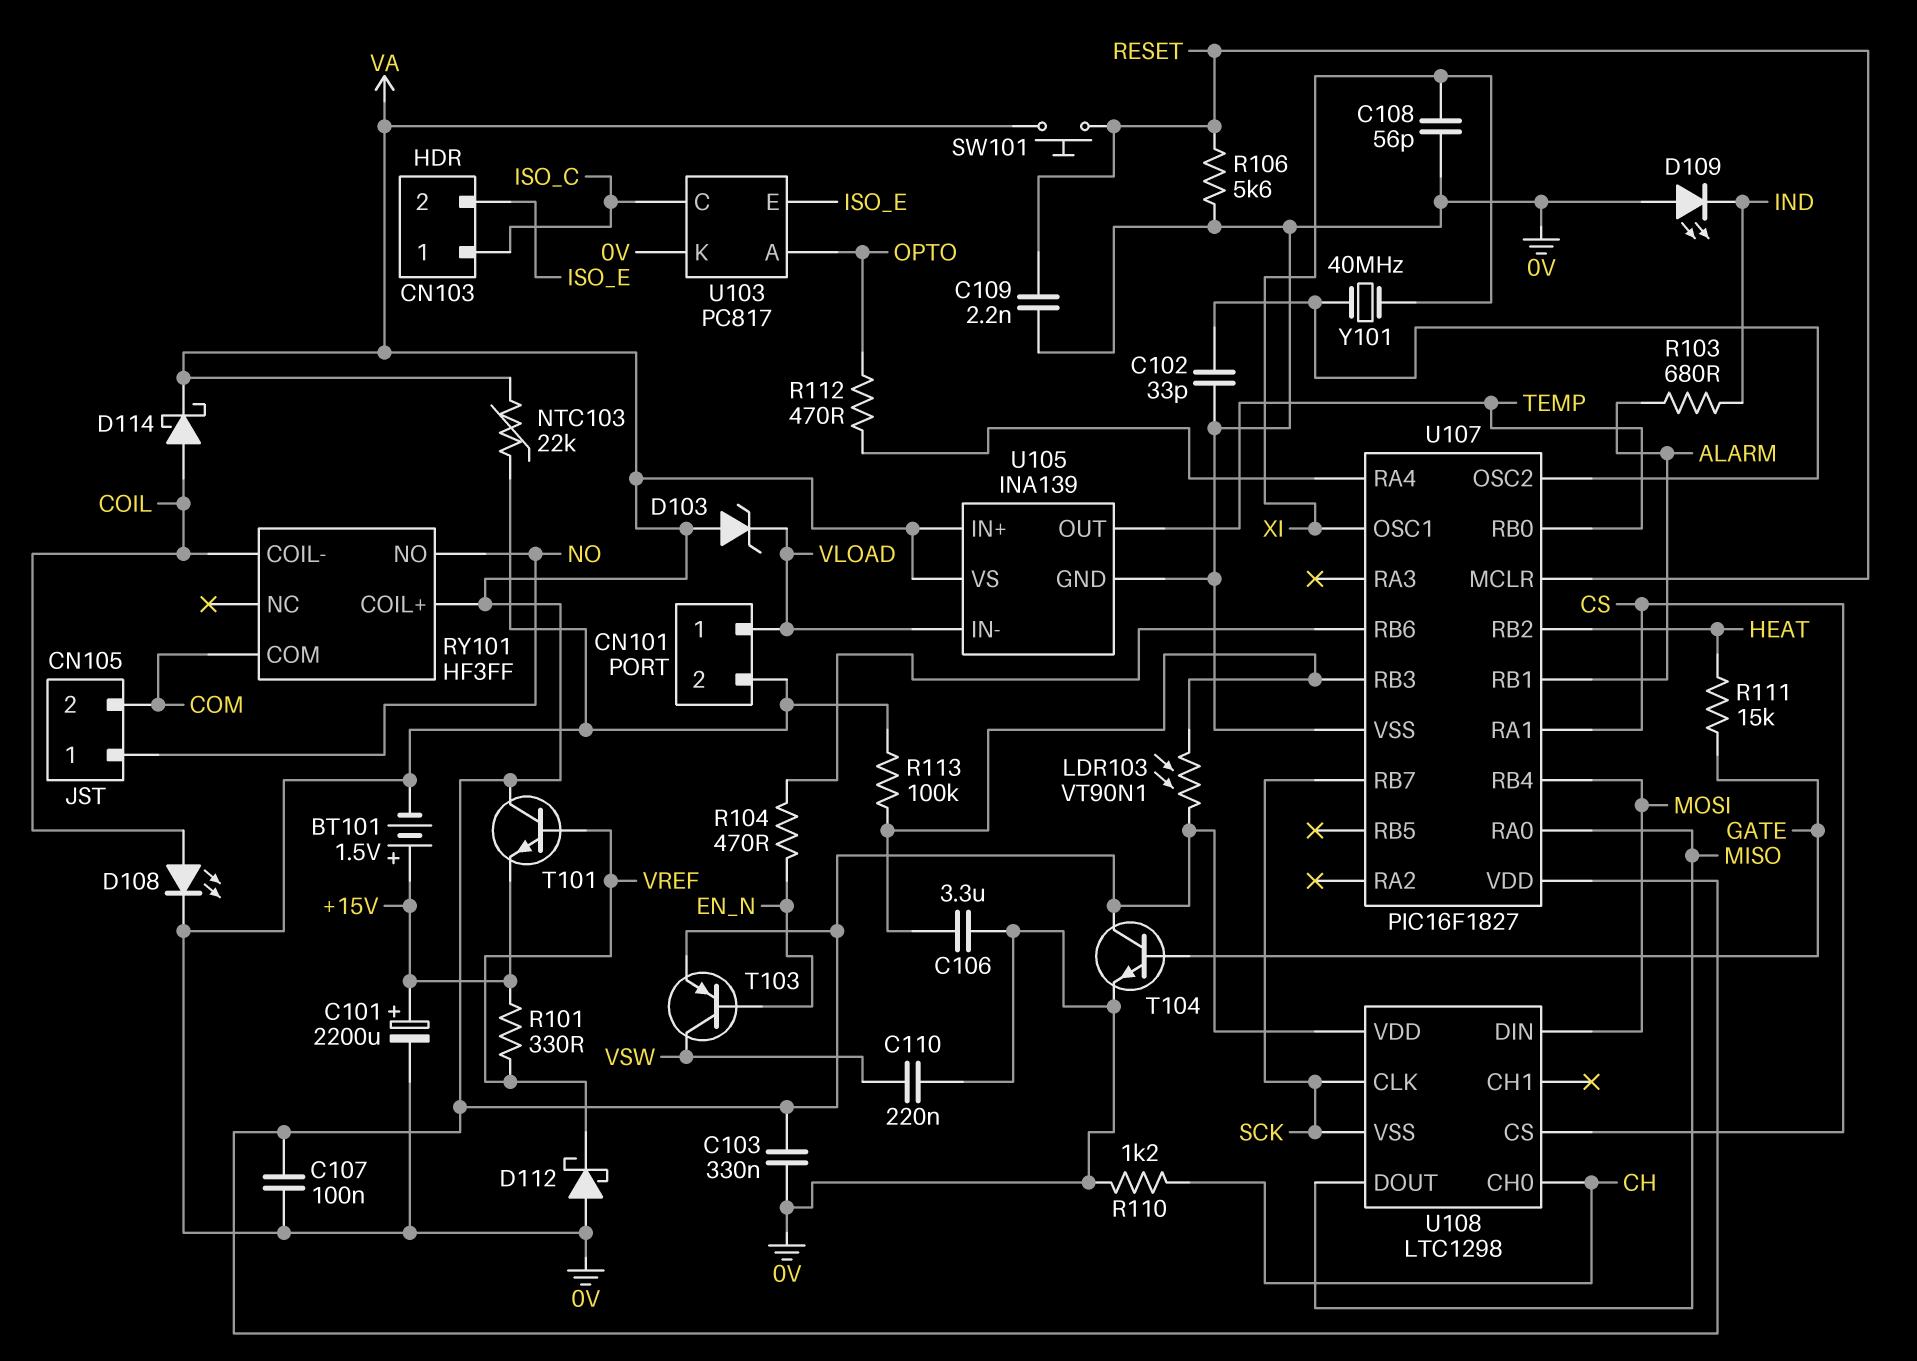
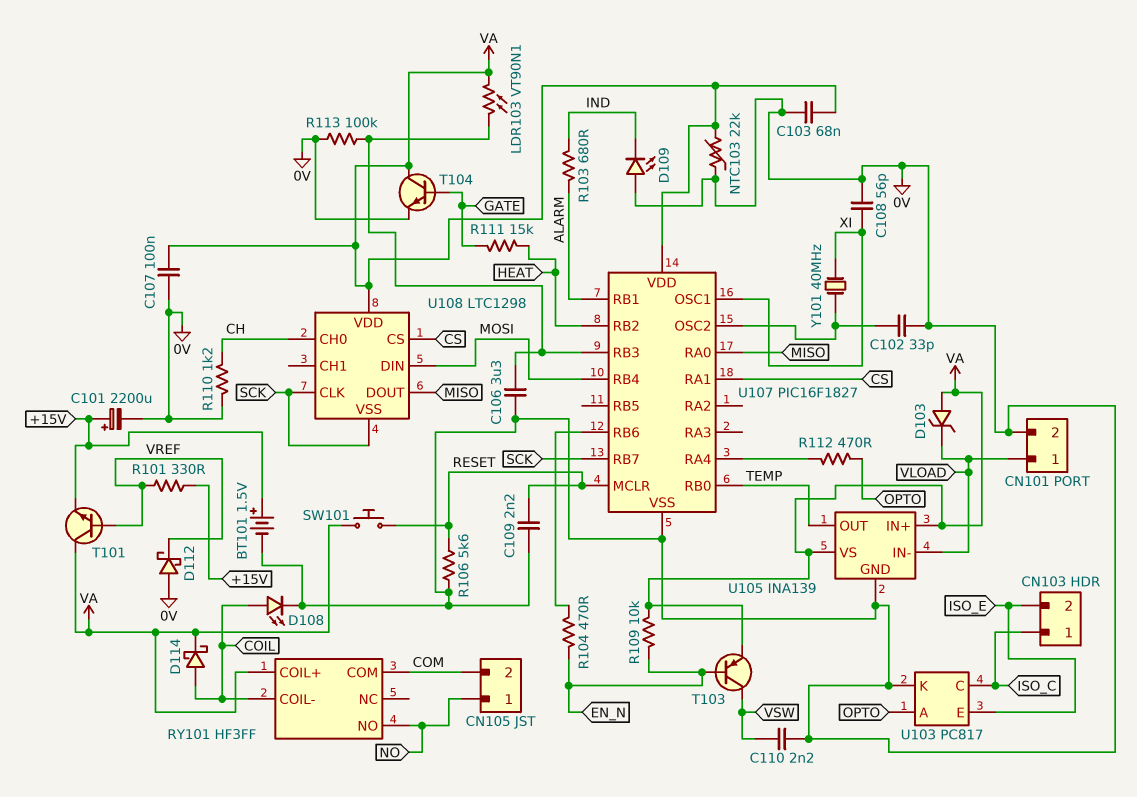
C103: 330nF (0V, VA) -> 68nF (0V, VA)
C110: 220nF (0V, VSW) -> 2.2nF (0V, VSW)
R109: none -> 10k (EN_N, VA)

